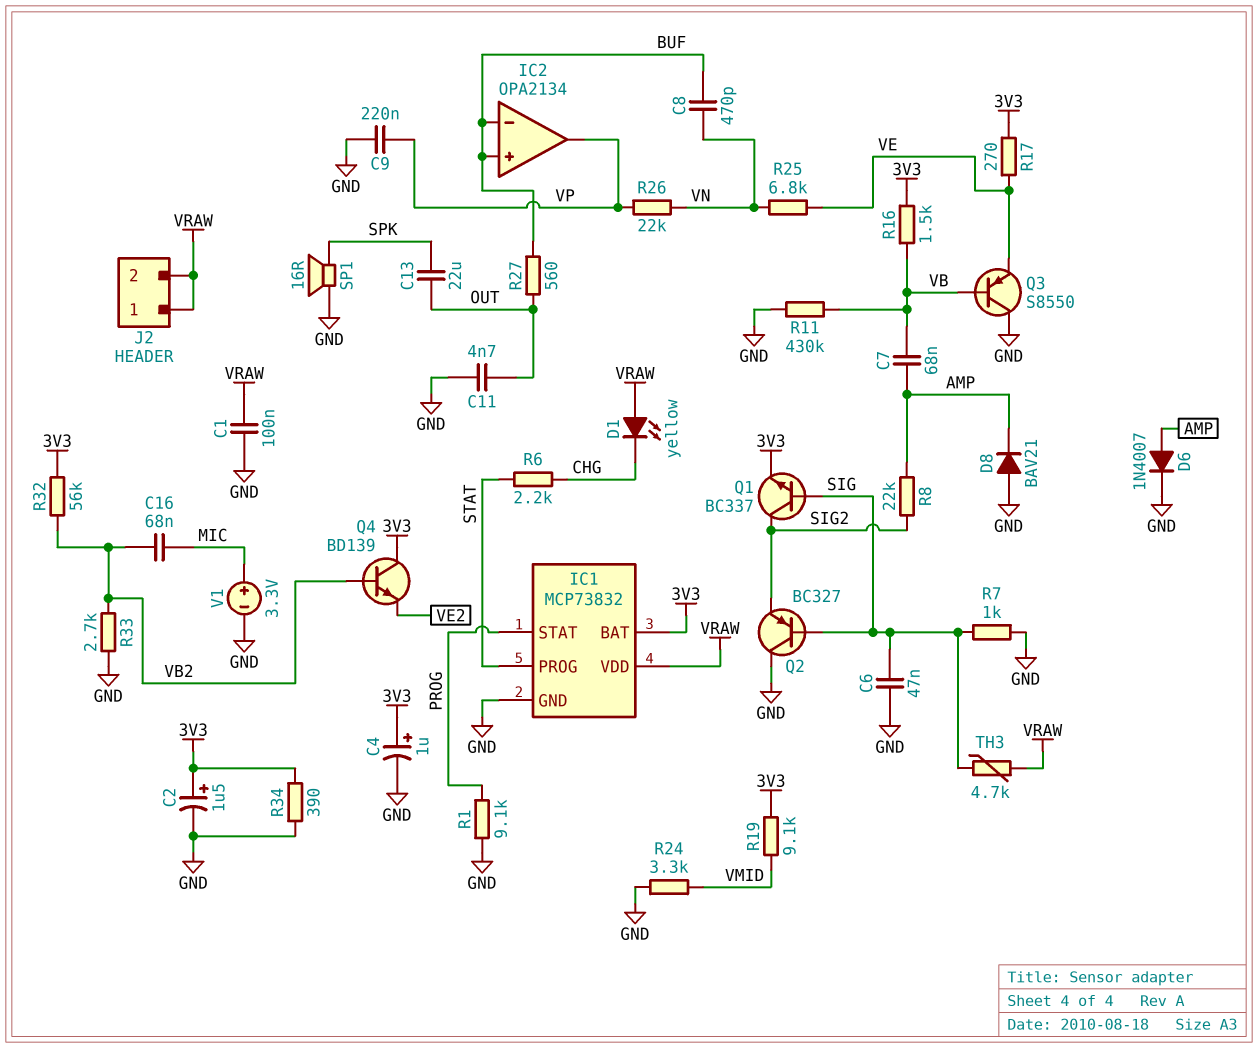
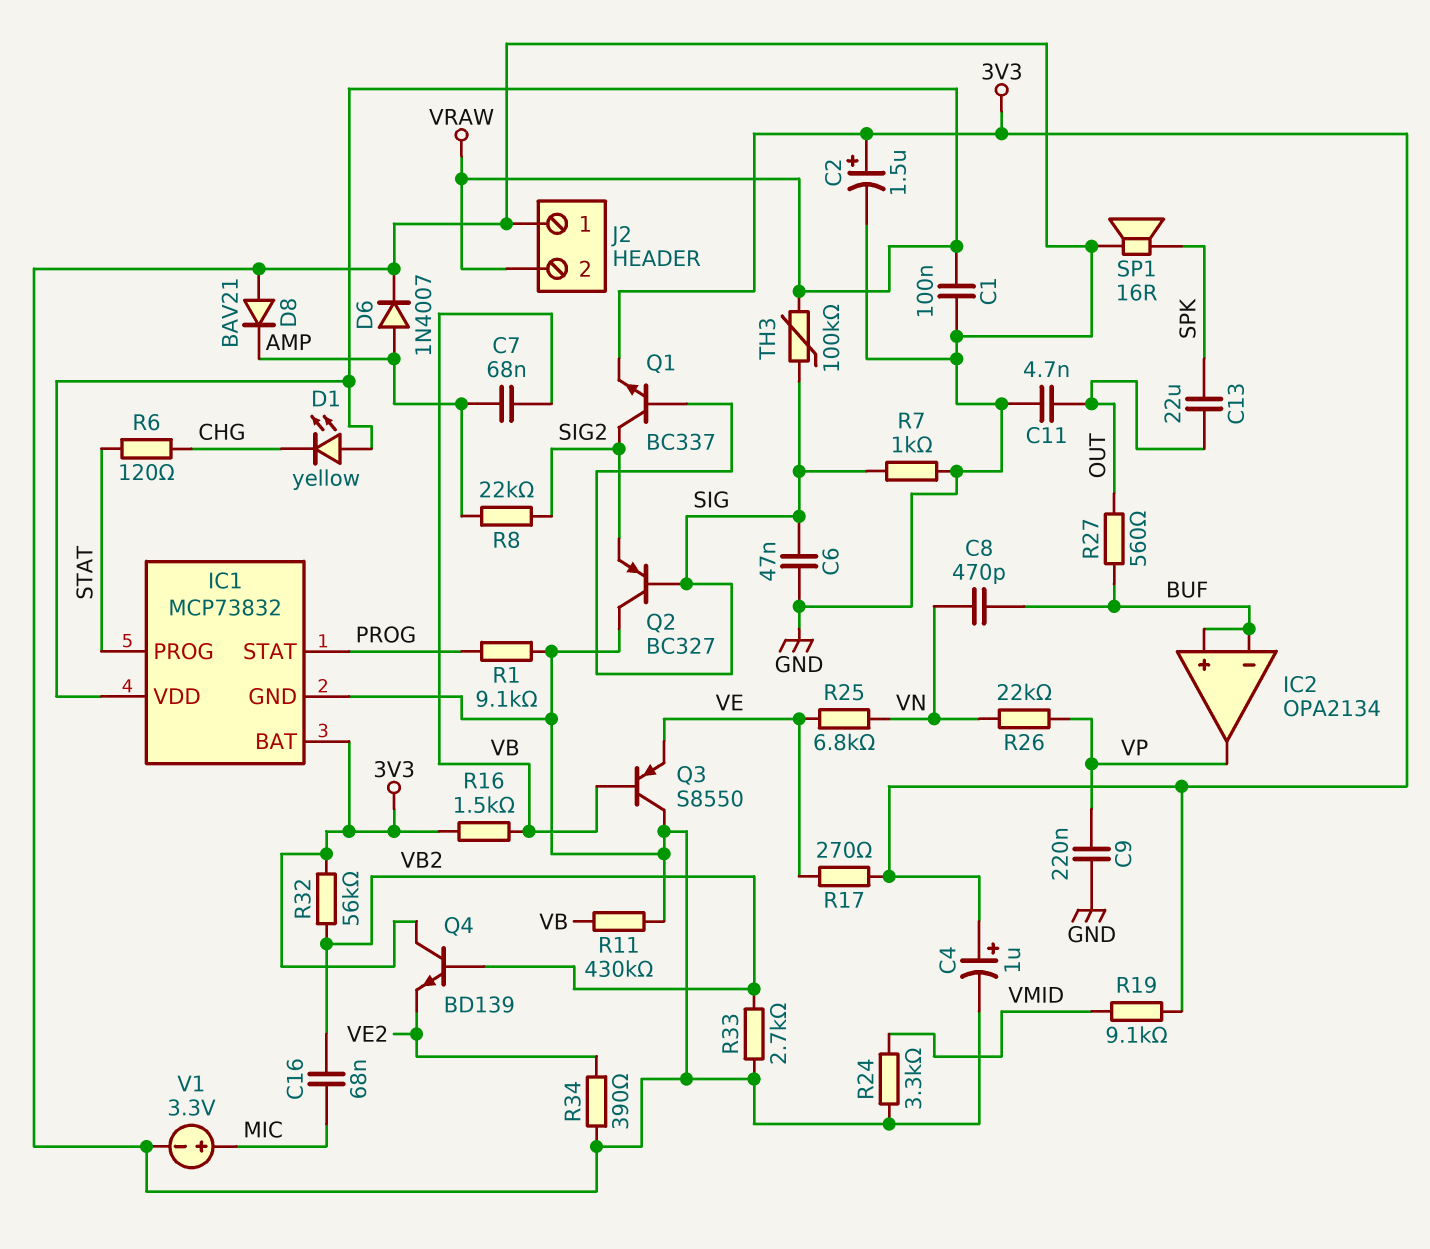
J2 pin 1: VRAW -> GND
R6: 2.2k (CHG, STAT) -> 120 (CHG, STAT)
R34: 390 (3V3, GND) -> 390 (GND, VE2)
TH3: 4.7k (SIG, VRAW) -> 100k (SIG, VRAW)

